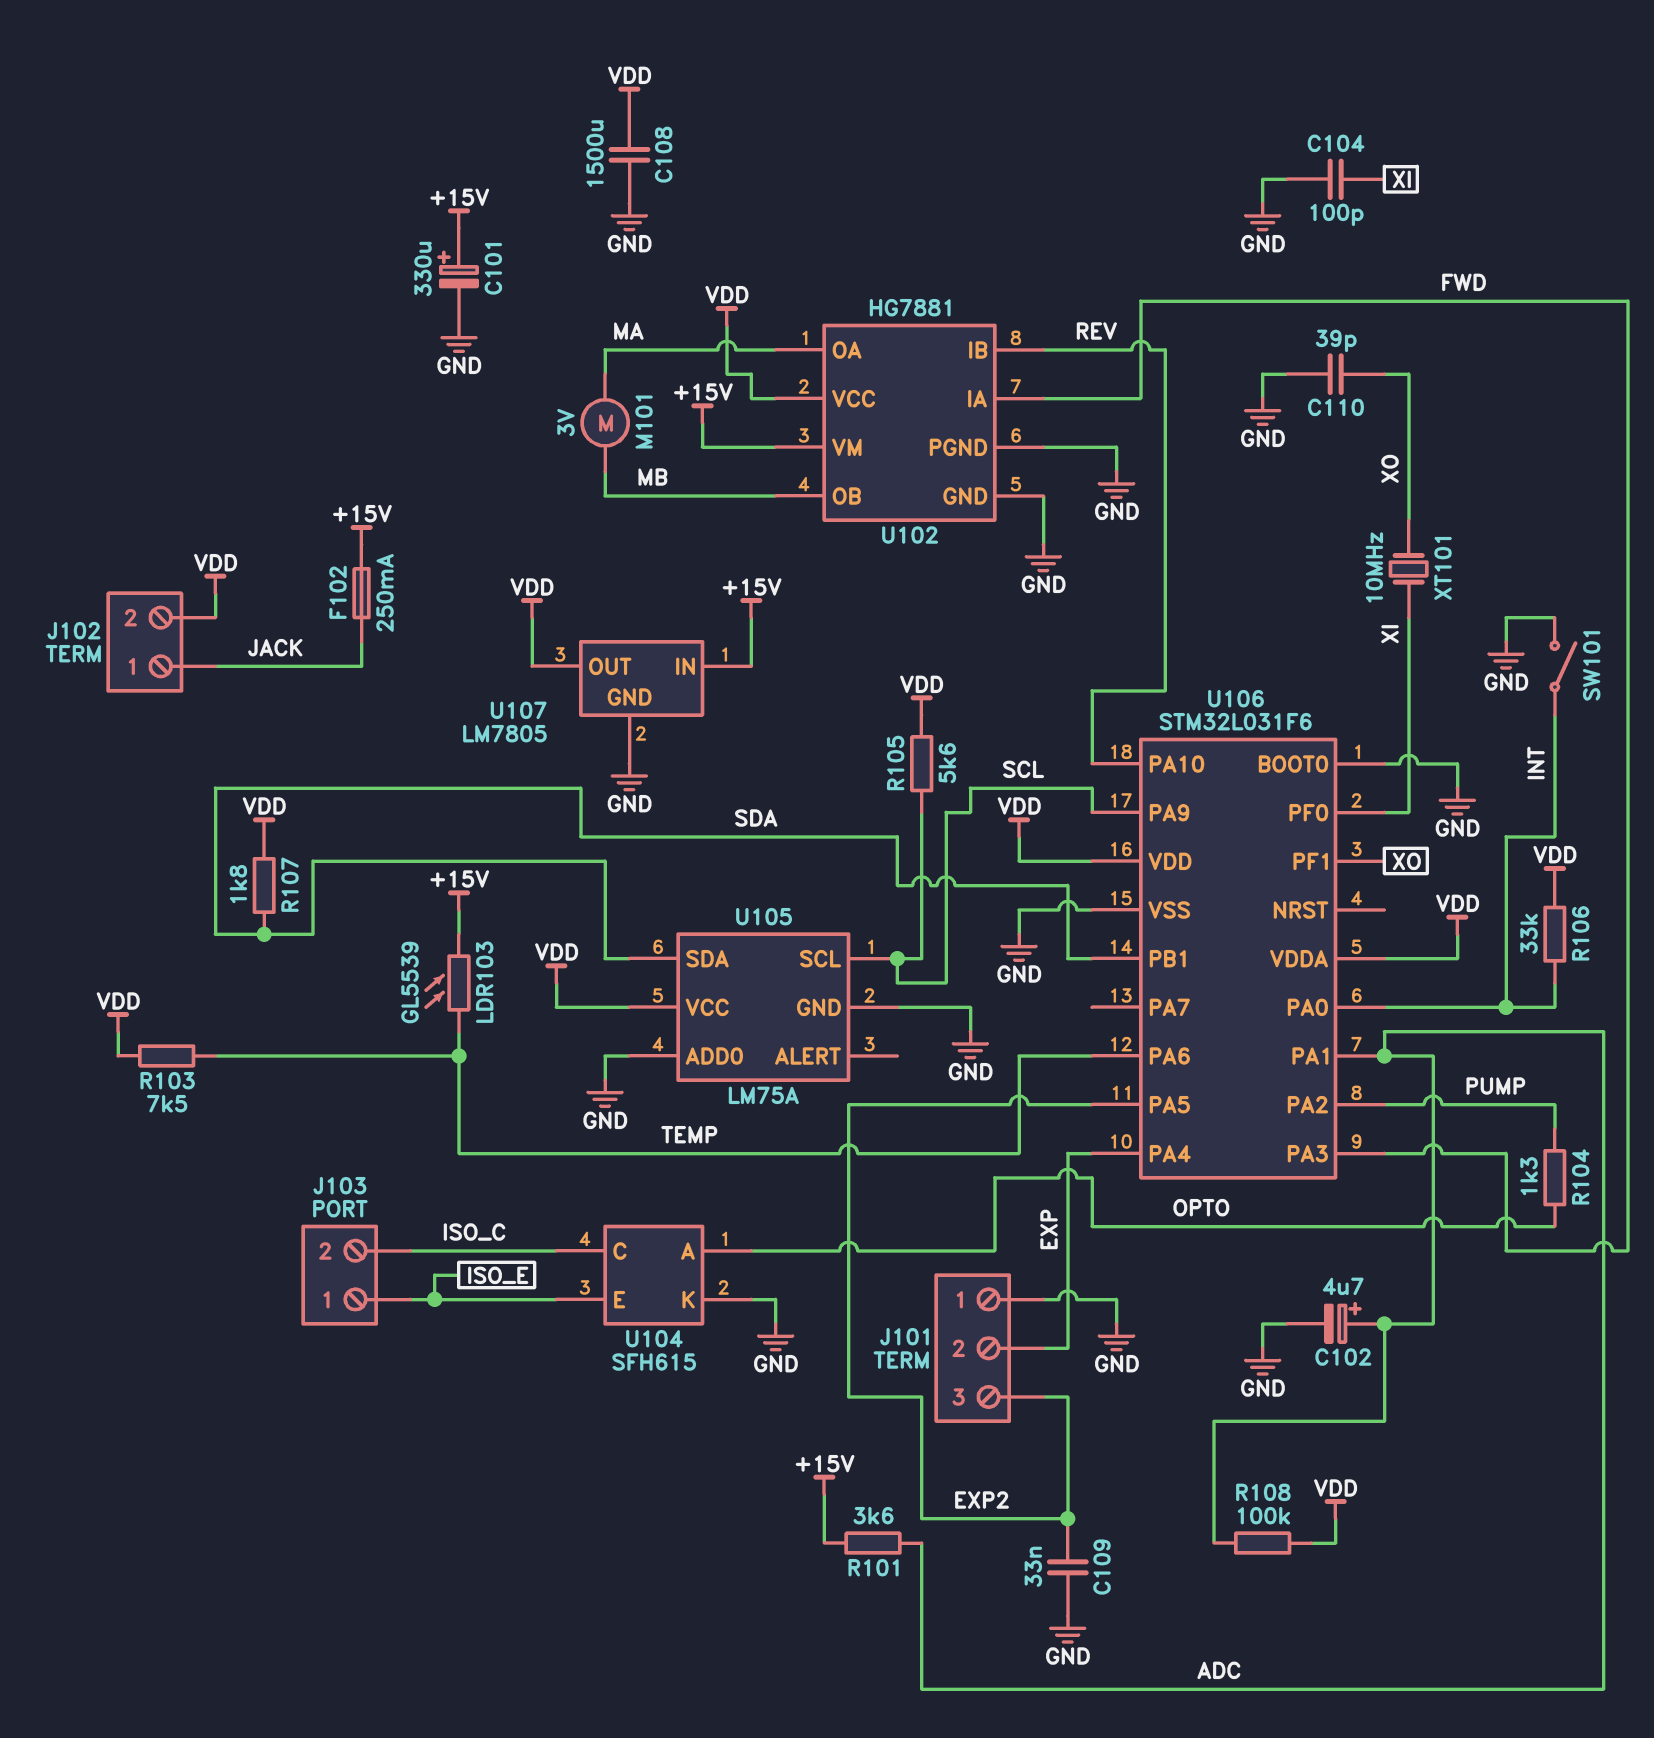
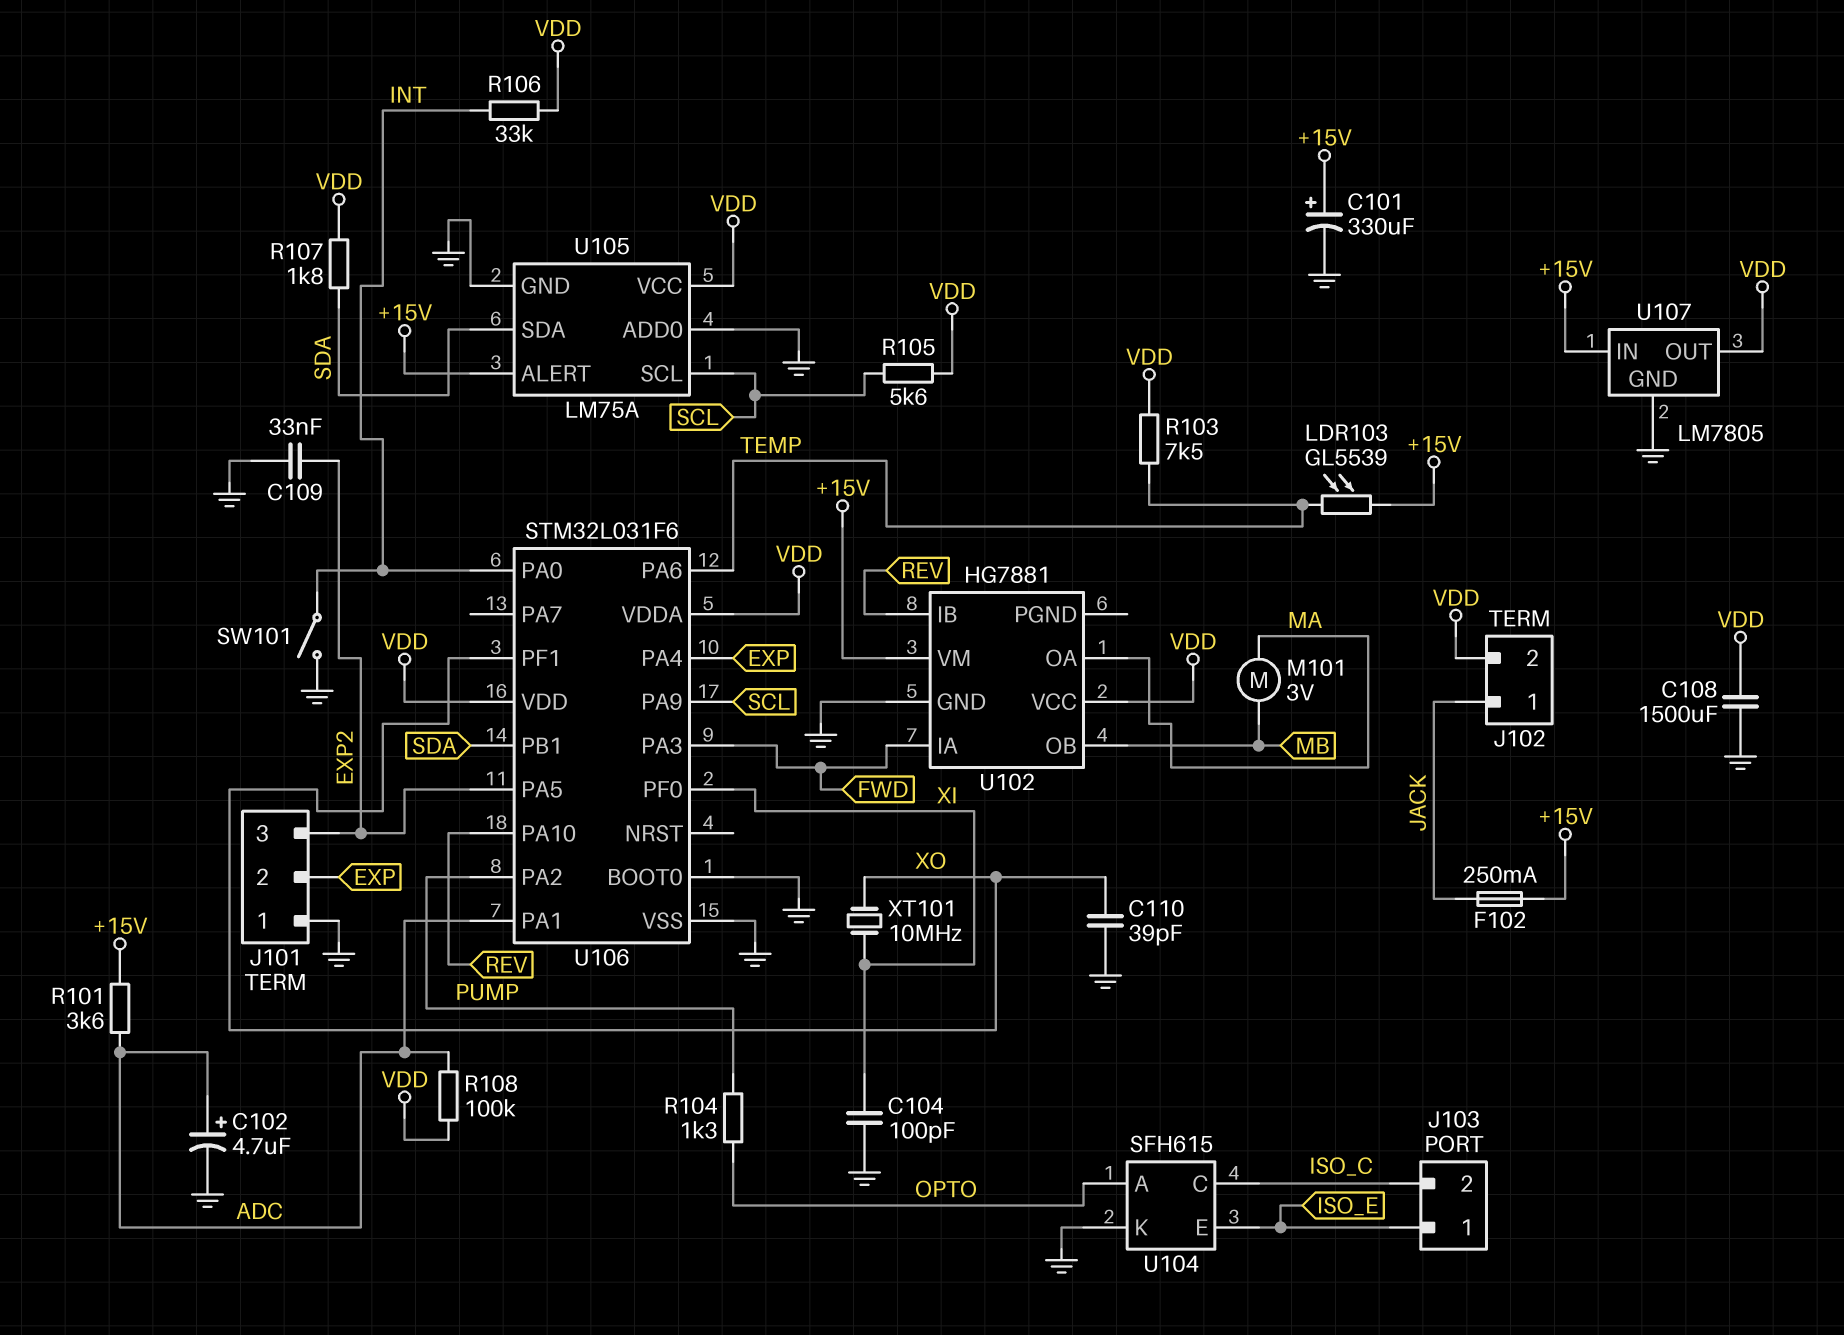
U102 pin PGND: GND -> none
U105 pin ALERT: none -> +15V

